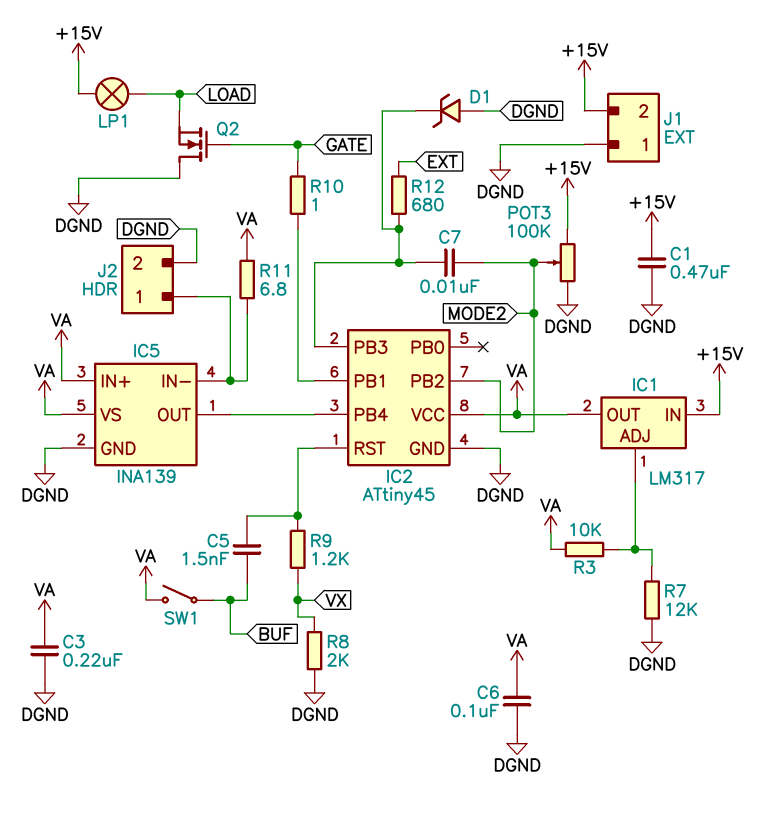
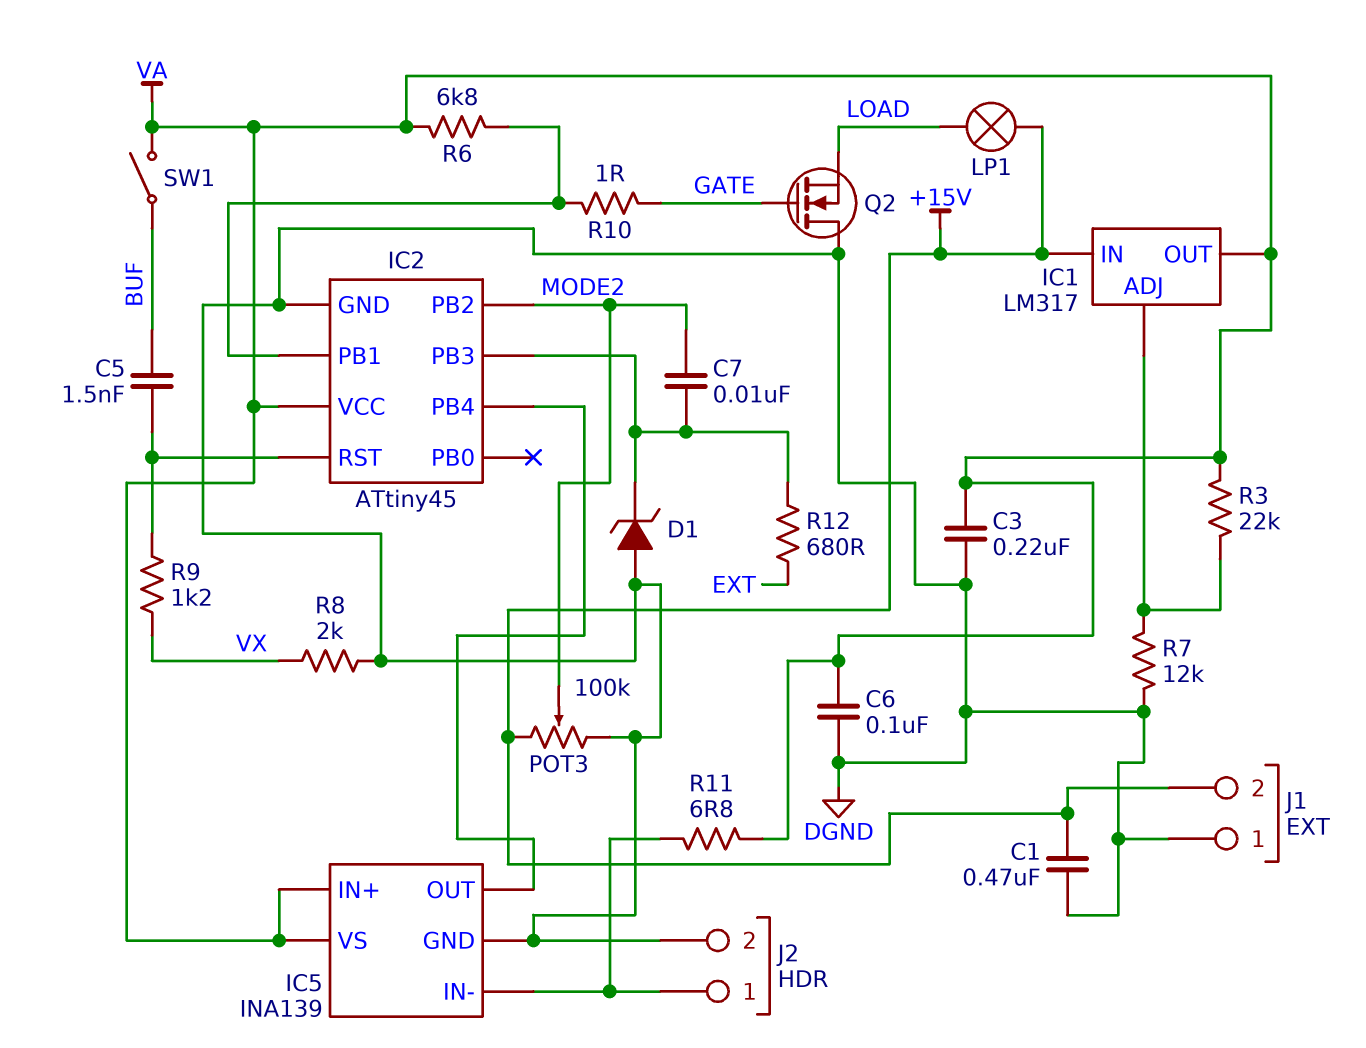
R3: 10k (IC1/ADJ, VA) -> 22k (IC1/ADJ, VA)
R6: none -> 6.8k (IC2/PB1, VA)

